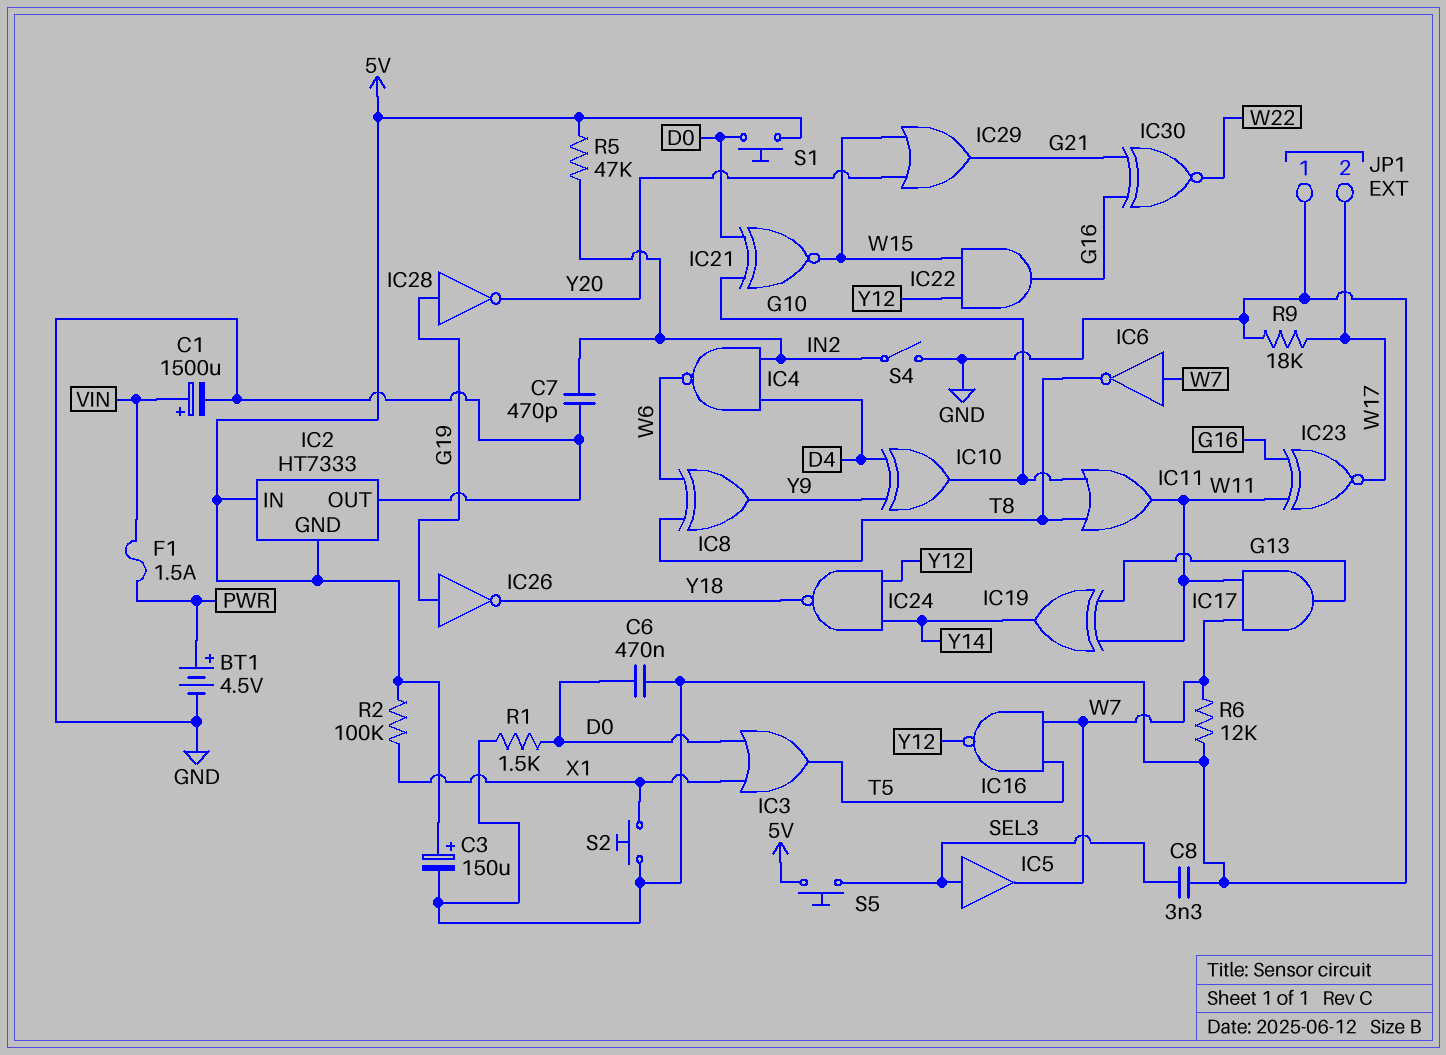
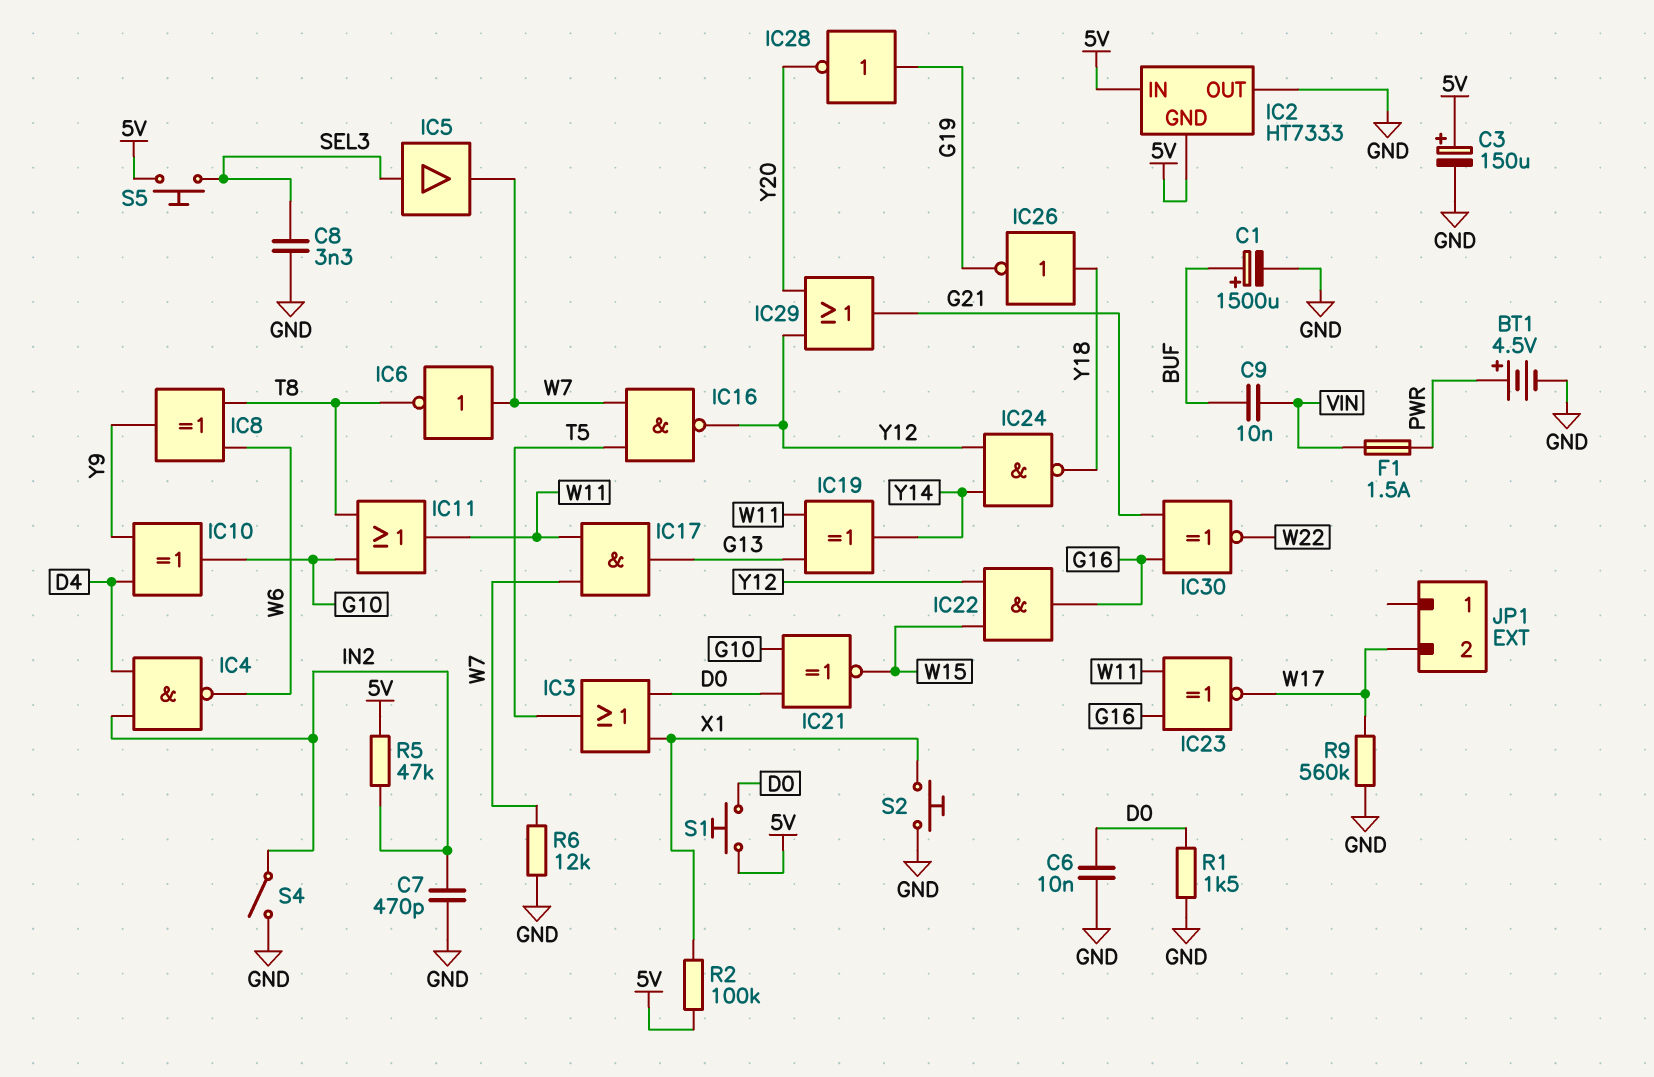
C1: 1500uF (plus VIN, minus GND) -> 1500uF (plus BUF, minus GND)
C6: 470nF (D0, GND) -> 10nF (D0, GND)
C9: none -> 10nF (BUF, VIN)
IC26: NOT (in G19, out Y18) -> NOT (in Y18, out G19)
IC29: OR (in W15, in Y20, out G21) -> OR (in Y12, in Y20, out G21)
JP1 pin 1: GND -> none
R9: 18k (GND, W17) -> 560k (GND, W17)

